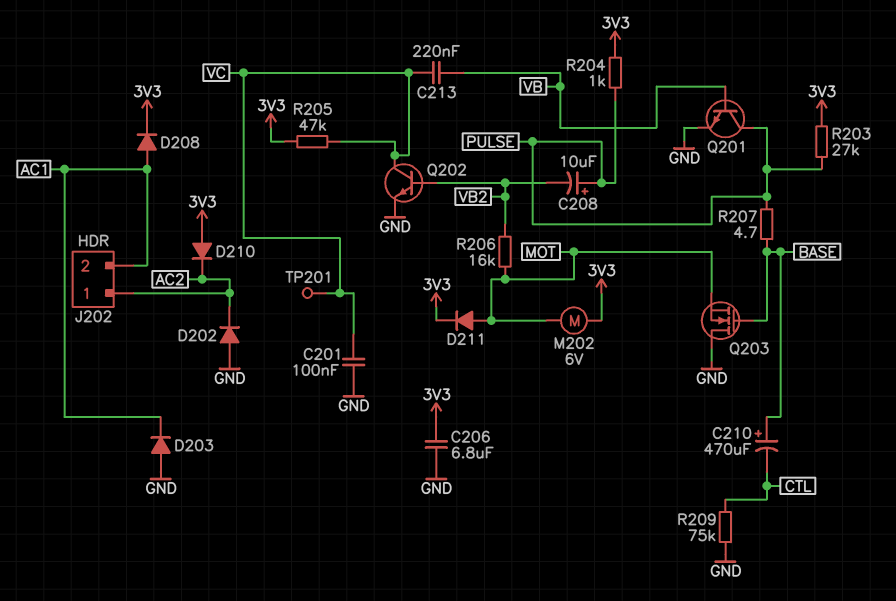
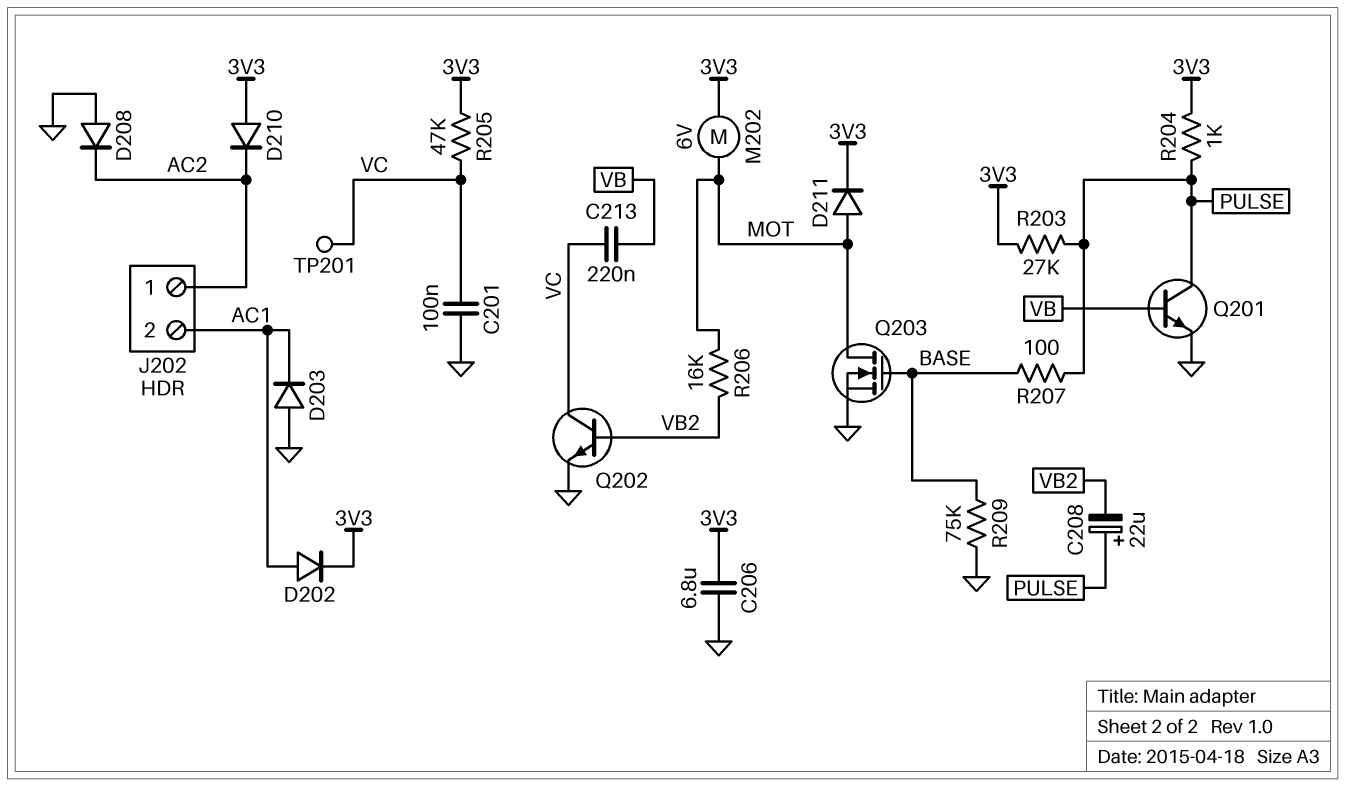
C208: 10uF (plus PULSE, minus VB2) -> 22uF (plus PULSE, minus VB2)
C210: 470uF (plus BASE, minus CTL) -> none
D202: diode (A GND, K AC2) -> diode (A AC1, K 3V3)
D208: diode (A AC1, K 3V3) -> diode (A GND, K AC2)
Q203: NMOS (G BASE, D GND, S MOT) -> NMOS (G BASE, D MOT, S GND)
R207: 4.7 (BASE, PULSE) -> 100 (BASE, PULSE)
R209: 75k (CTL, GND) -> 75k (BASE, GND)

